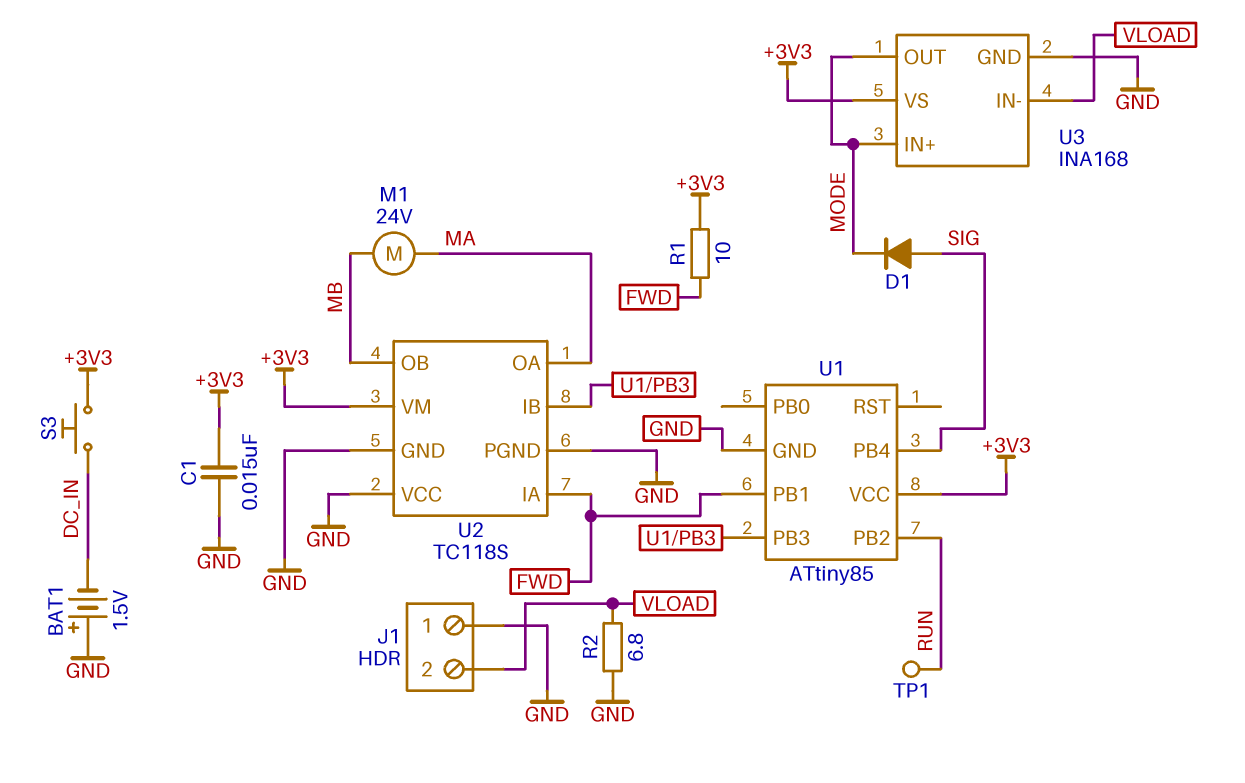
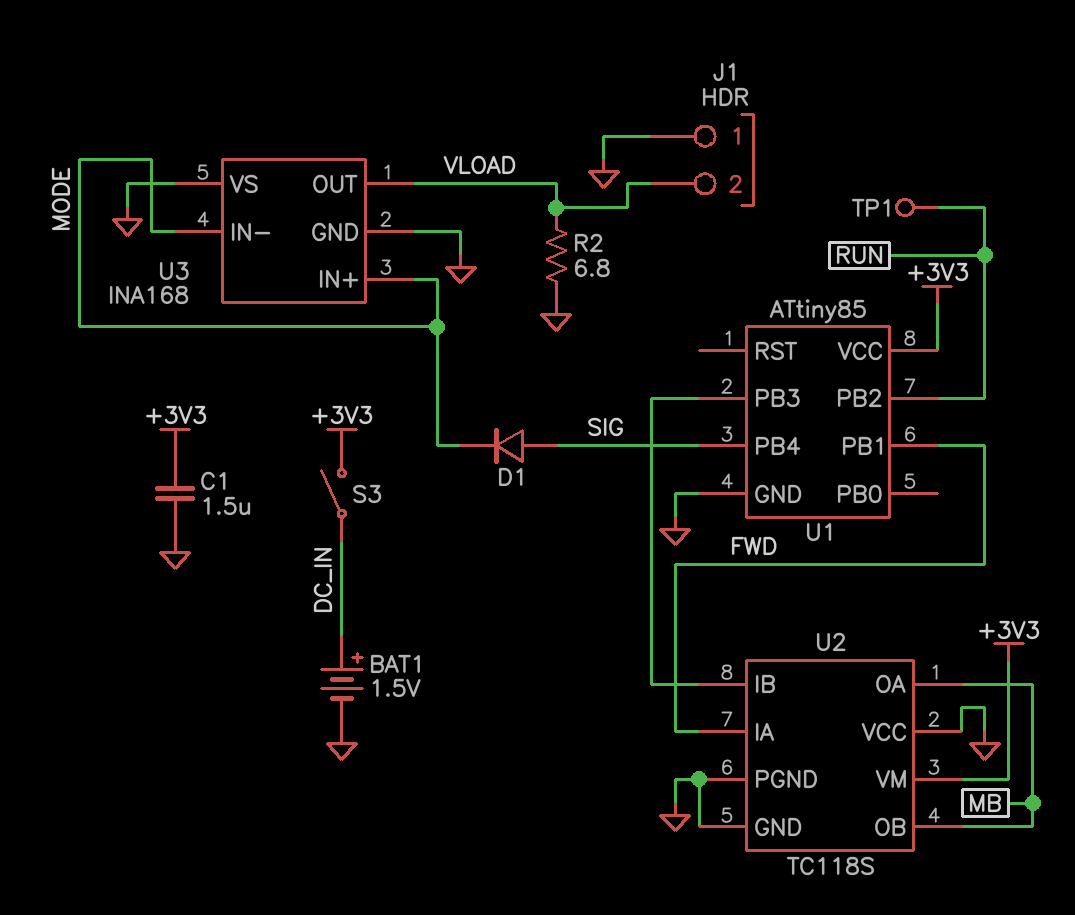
BAT1: 1.5V (plus GND, minus DC_IN) -> 1.5V (plus DC_IN, minus GND)
C1: 15nF (+3V3, GND) -> 1.5uF (+3V3, GND)
M1: motor 24V (MA, MB) -> none
R1: 10 (+3V3, FWD) -> none
S3: button (+3V3, DC_IN) -> switch (+3V3, DC_IN)
U2 pin OA: MA -> MB
U3 pin IN-: VLOAD -> MODE
U3 pin OUT: MODE -> VLOAD
U3 pin VS: +3V3 -> GND

